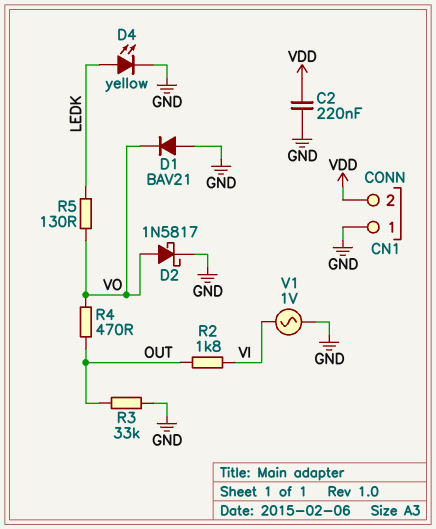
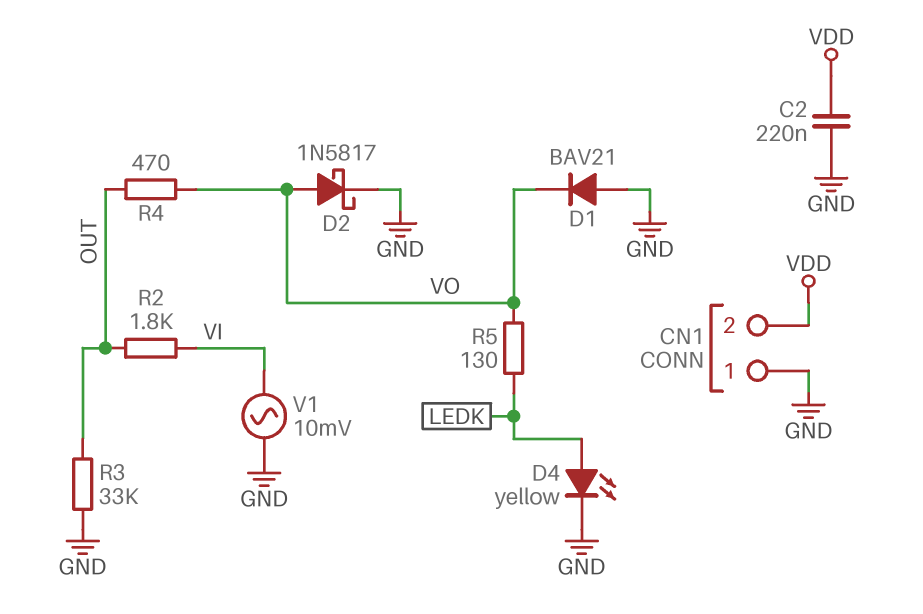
V1: AC 1V (GND, VI) -> AC 10mV (GND, VI)

